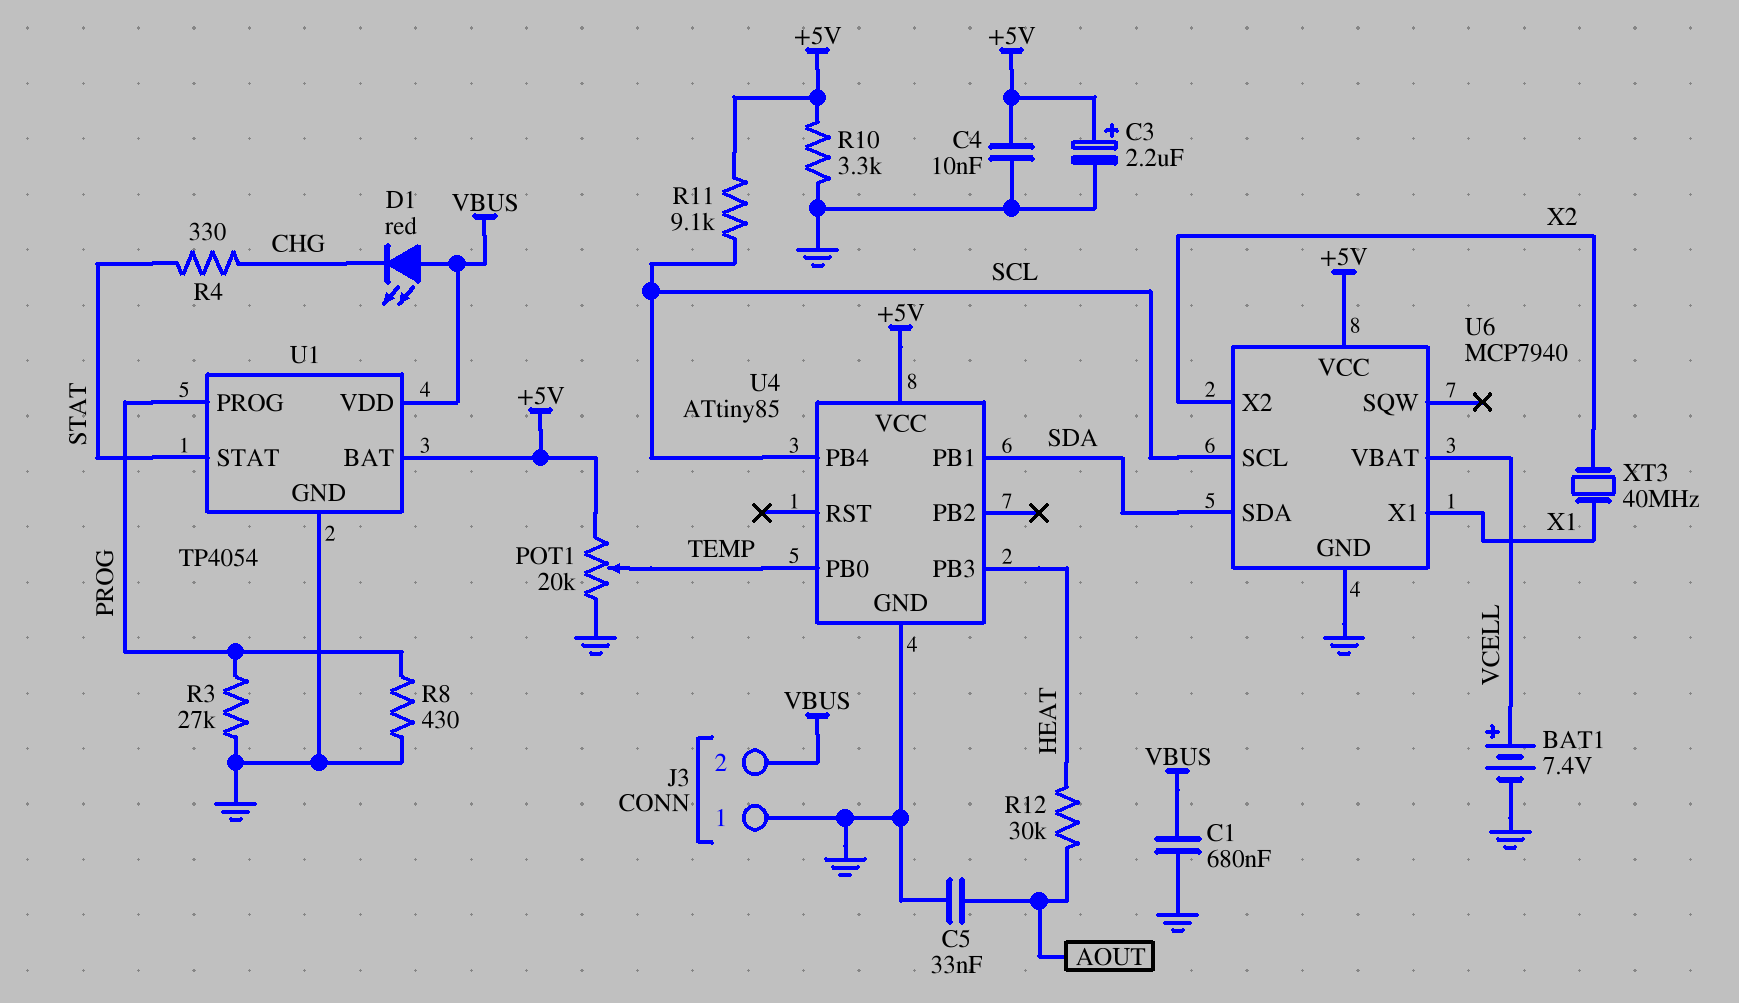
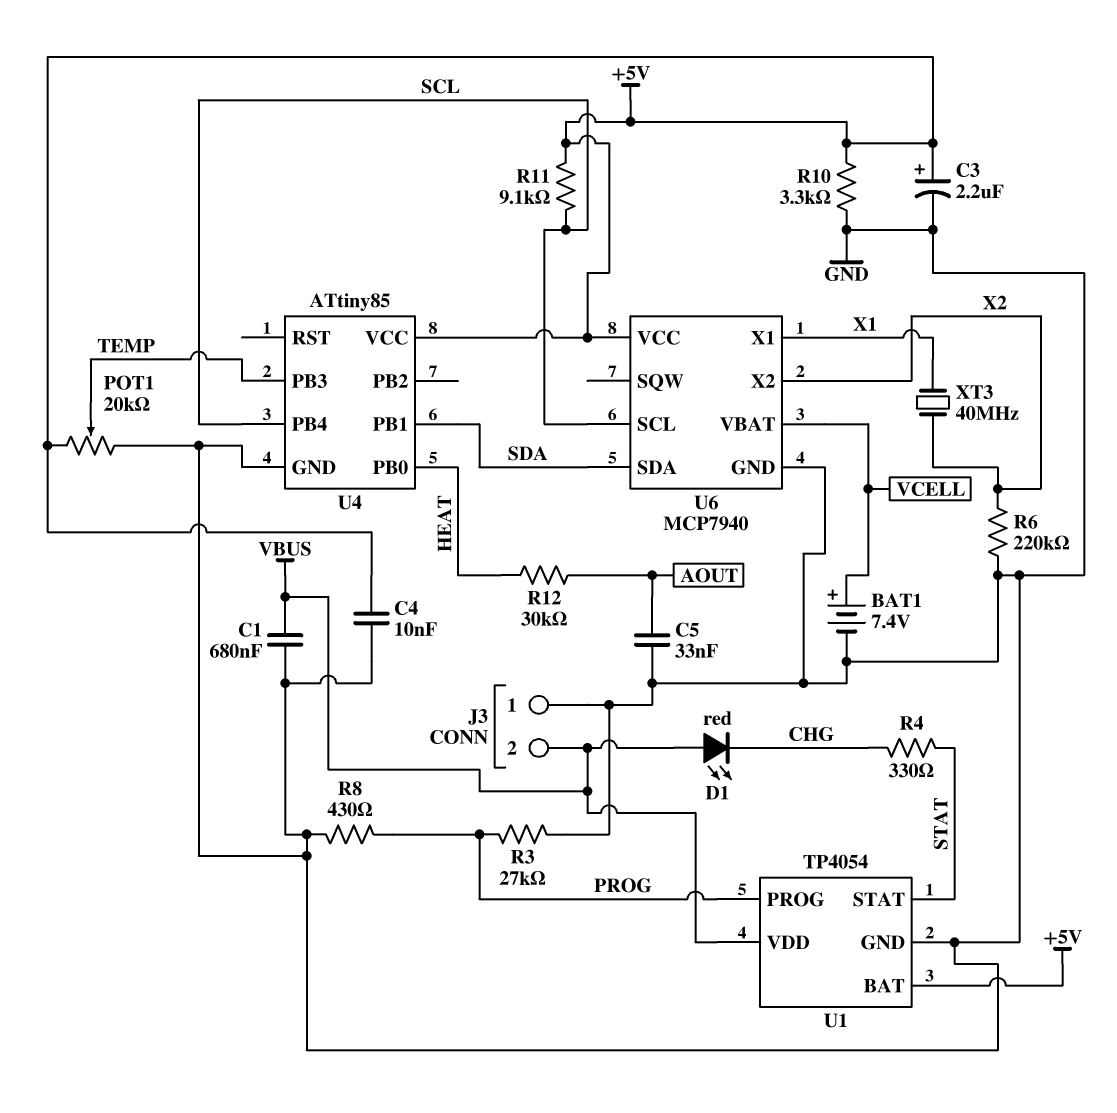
R6: none -> 220k (GND, X2)
U4 pin PB0: TEMP -> HEAT
U4 pin PB3: HEAT -> TEMP

